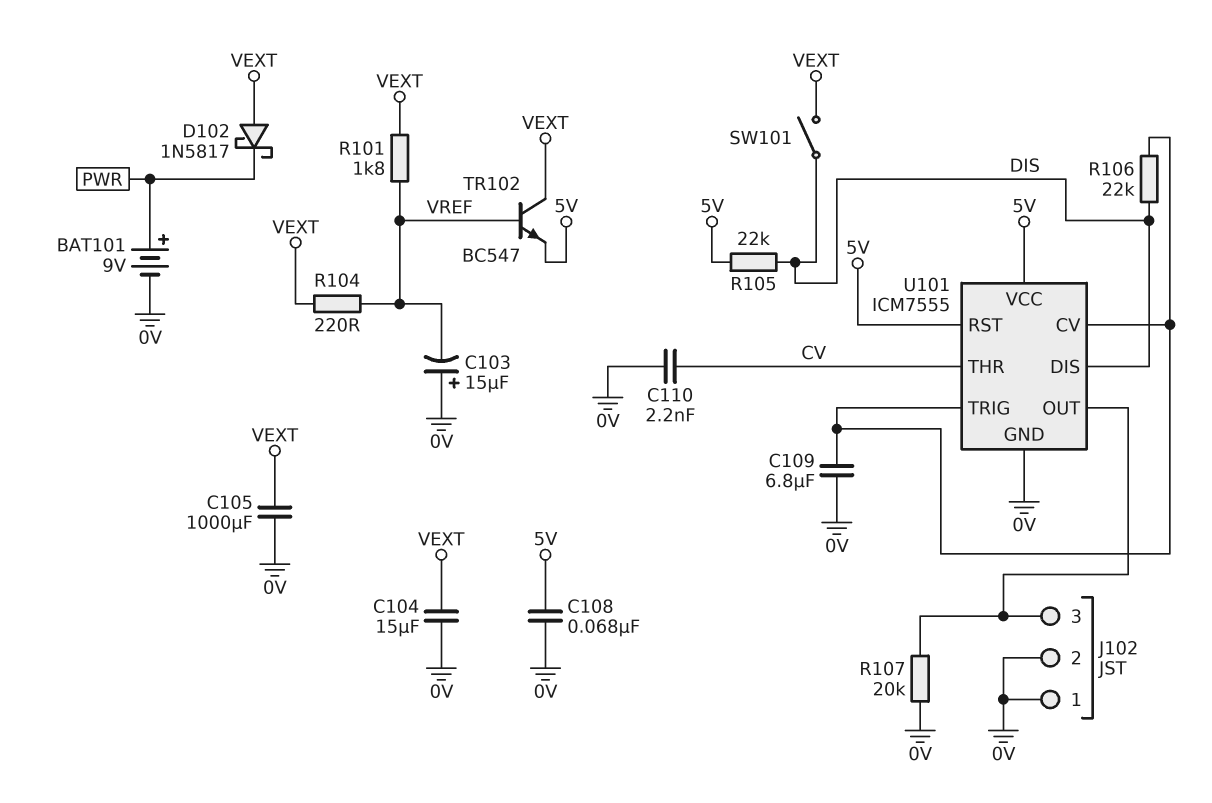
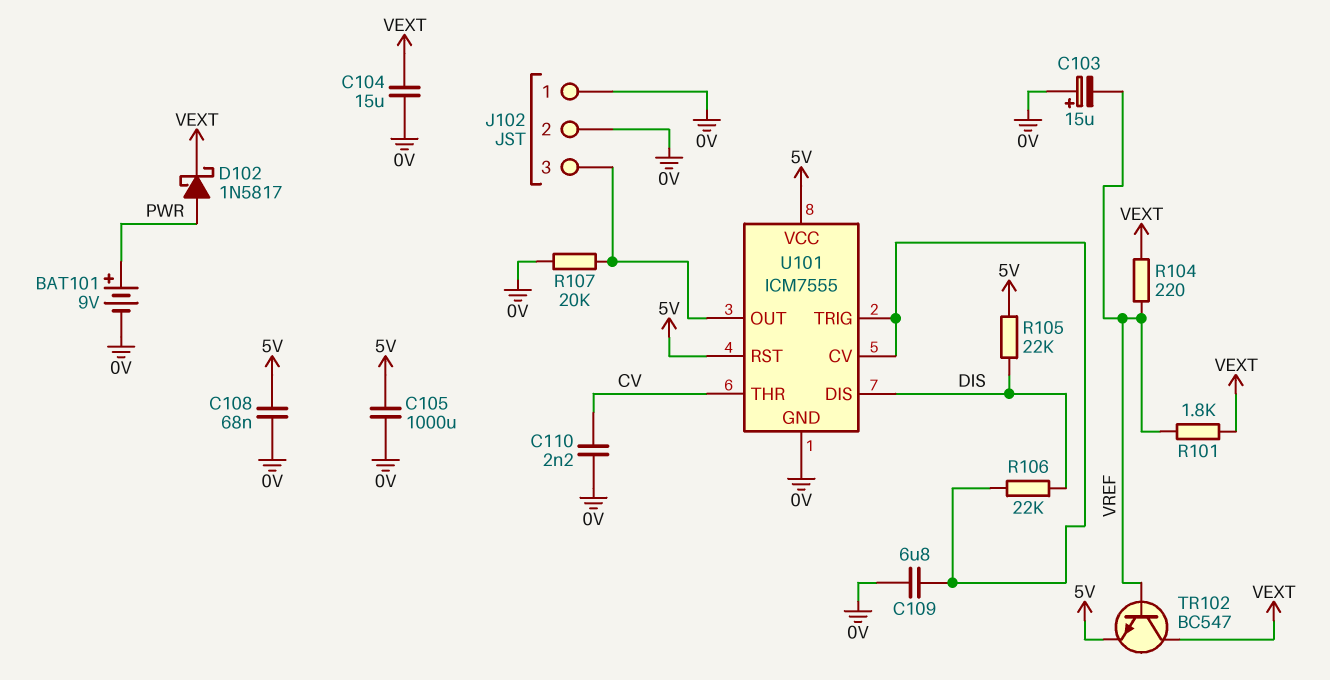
C105: 1000uF (0V, VEXT) -> 1000uF (0V, 5V)
D102: schottky 1N5817 (A VEXT, K PWR) -> schottky 1N5817 (A PWR, K VEXT)
SW101: switch (DIS, VEXT) -> none

